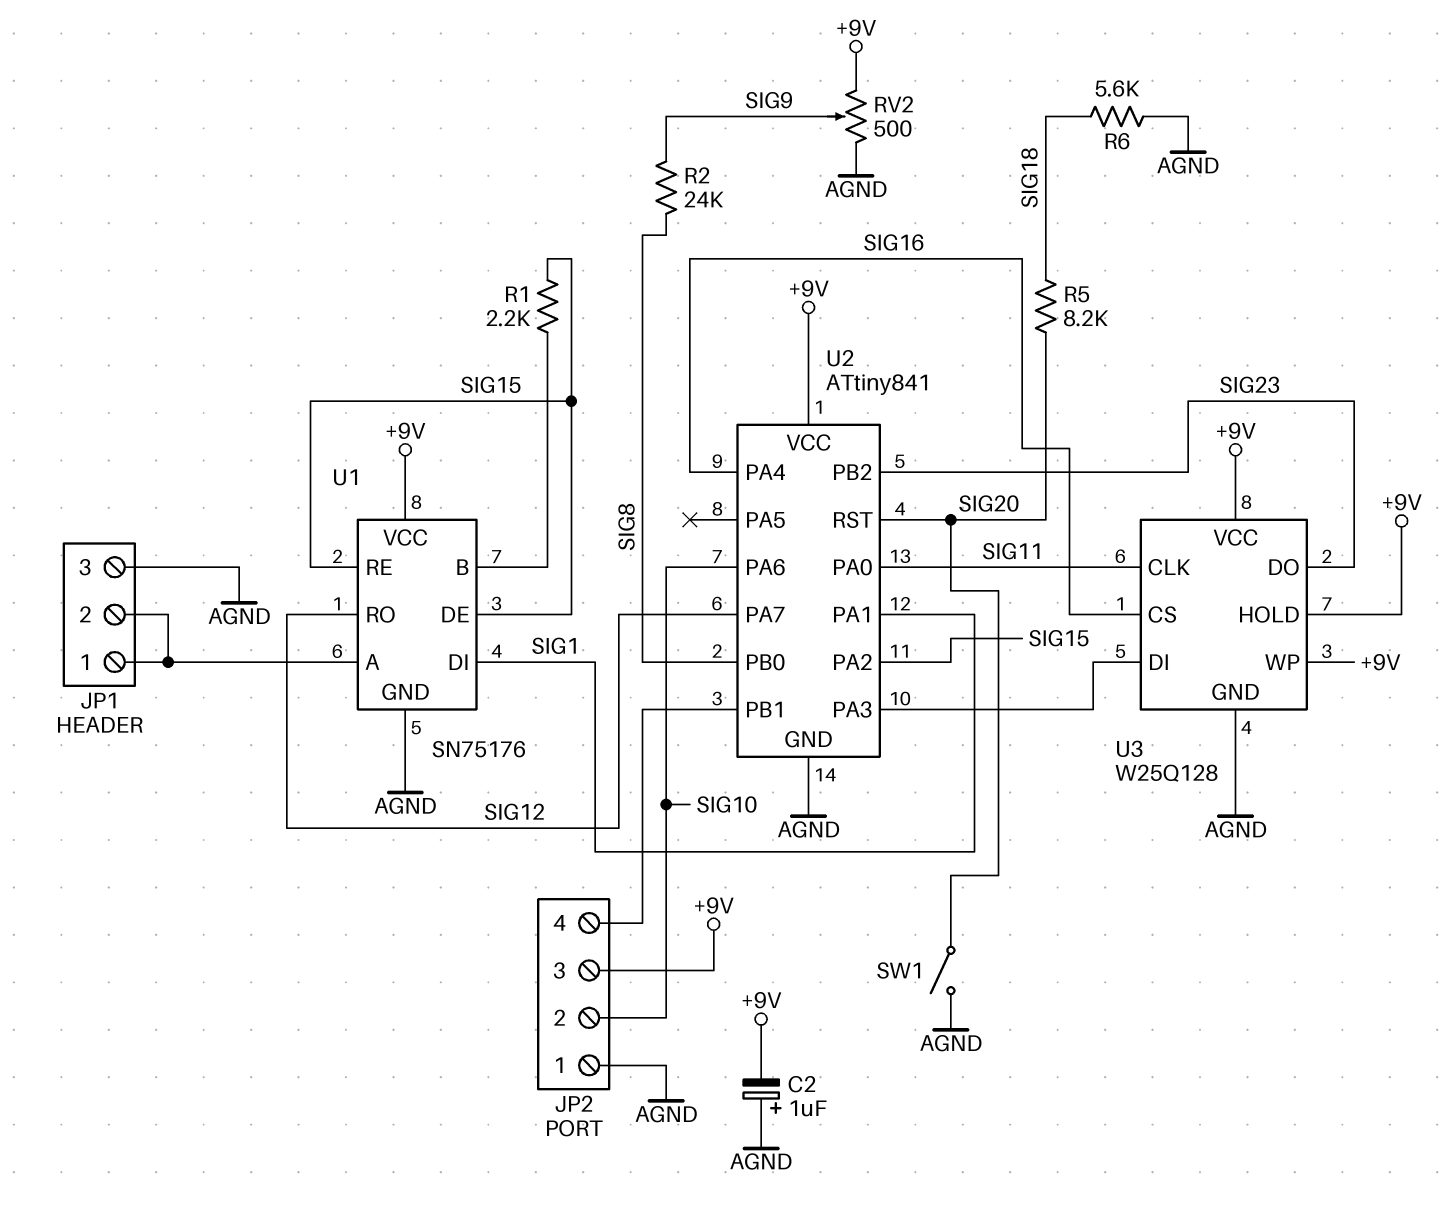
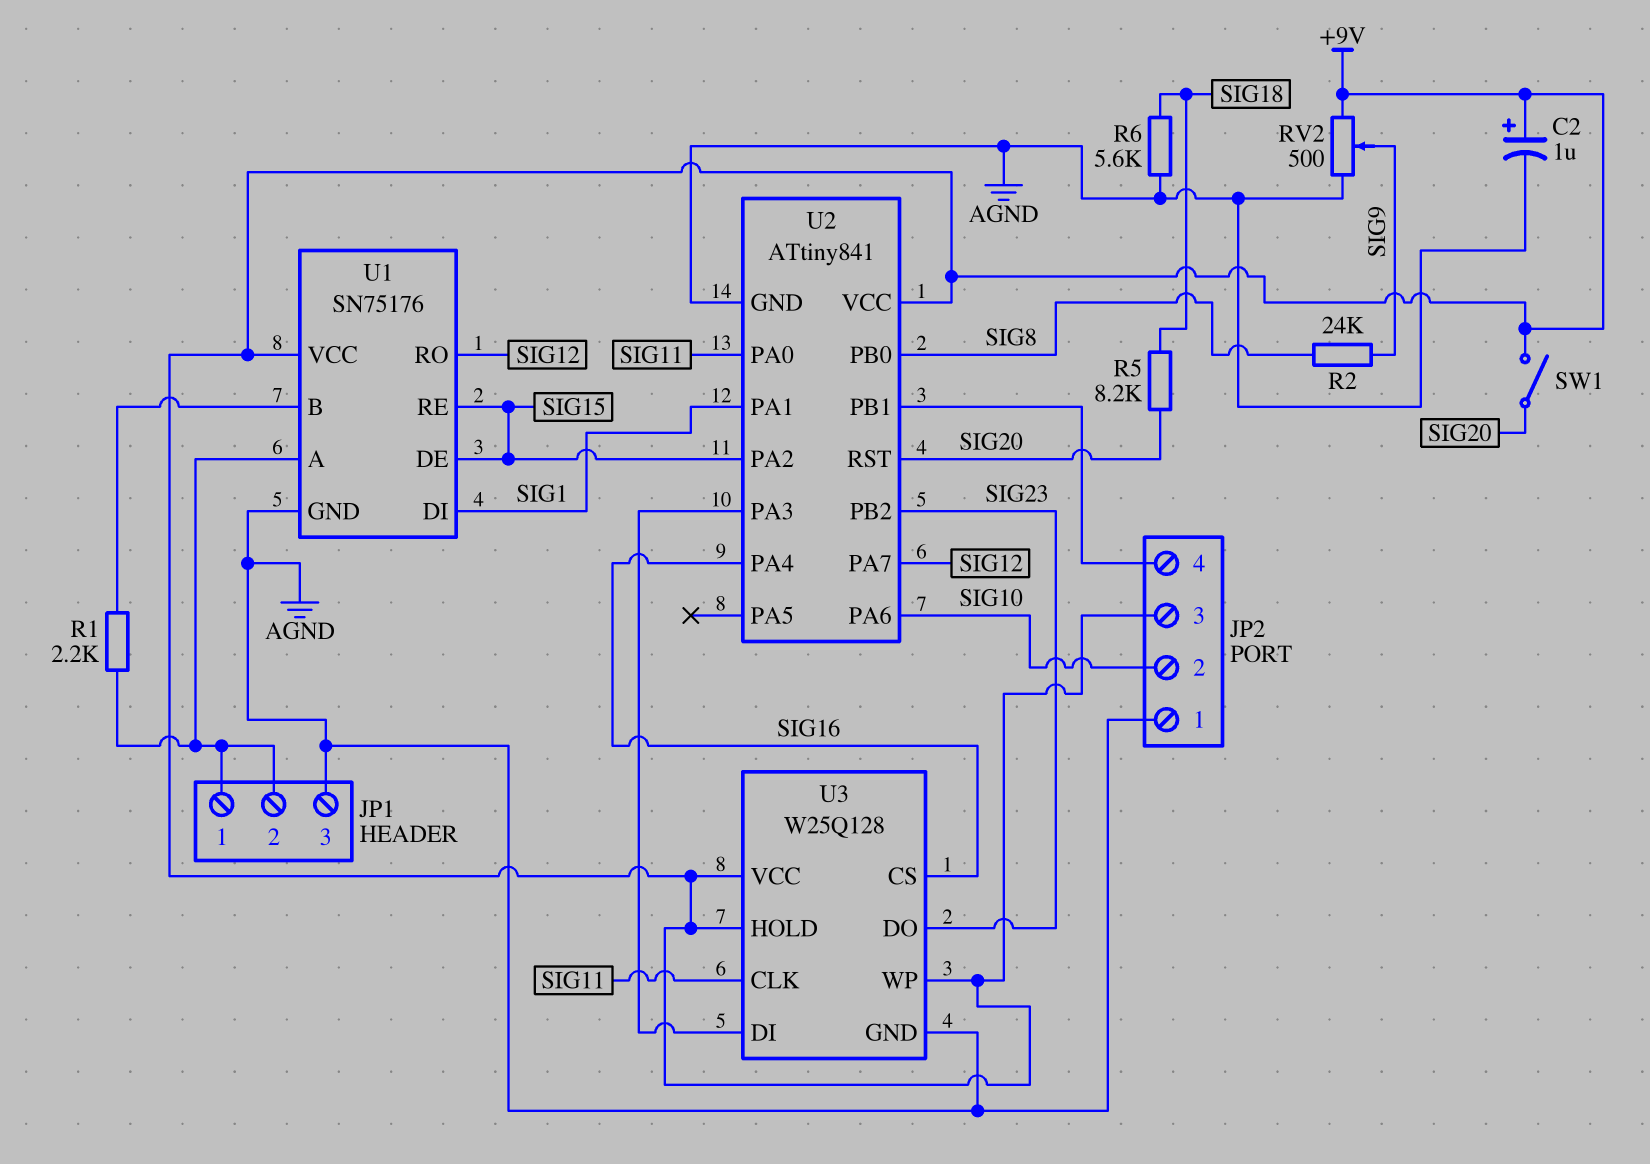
C2: 1uF (plus AGND, minus +9V) -> 1uF (plus +9V, minus AGND)
R1: 2.2k (SIG15, U1/B) -> 2.2k (JP1/1, U1/B)
SW1: switch (AGND, SIG20) -> switch (+9V, SIG20)

